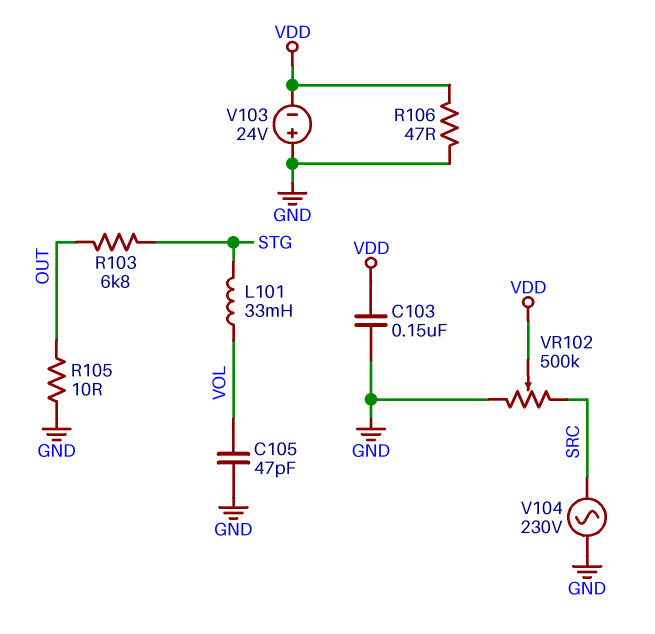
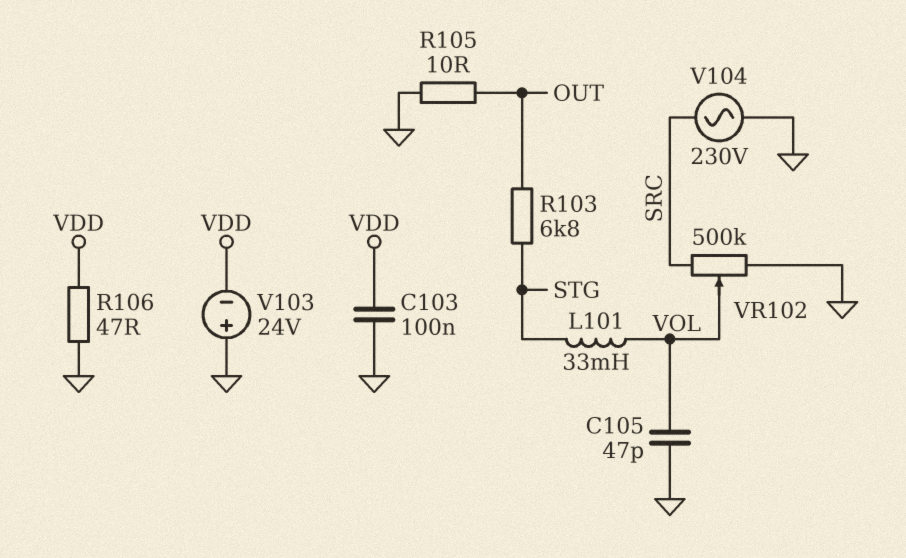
C103: 150nF (GND, VDD) -> 100nF (GND, VDD)
VR102: 500k (GND, SRC, wiper VDD) -> 500k (GND, SRC, wiper VOL)

